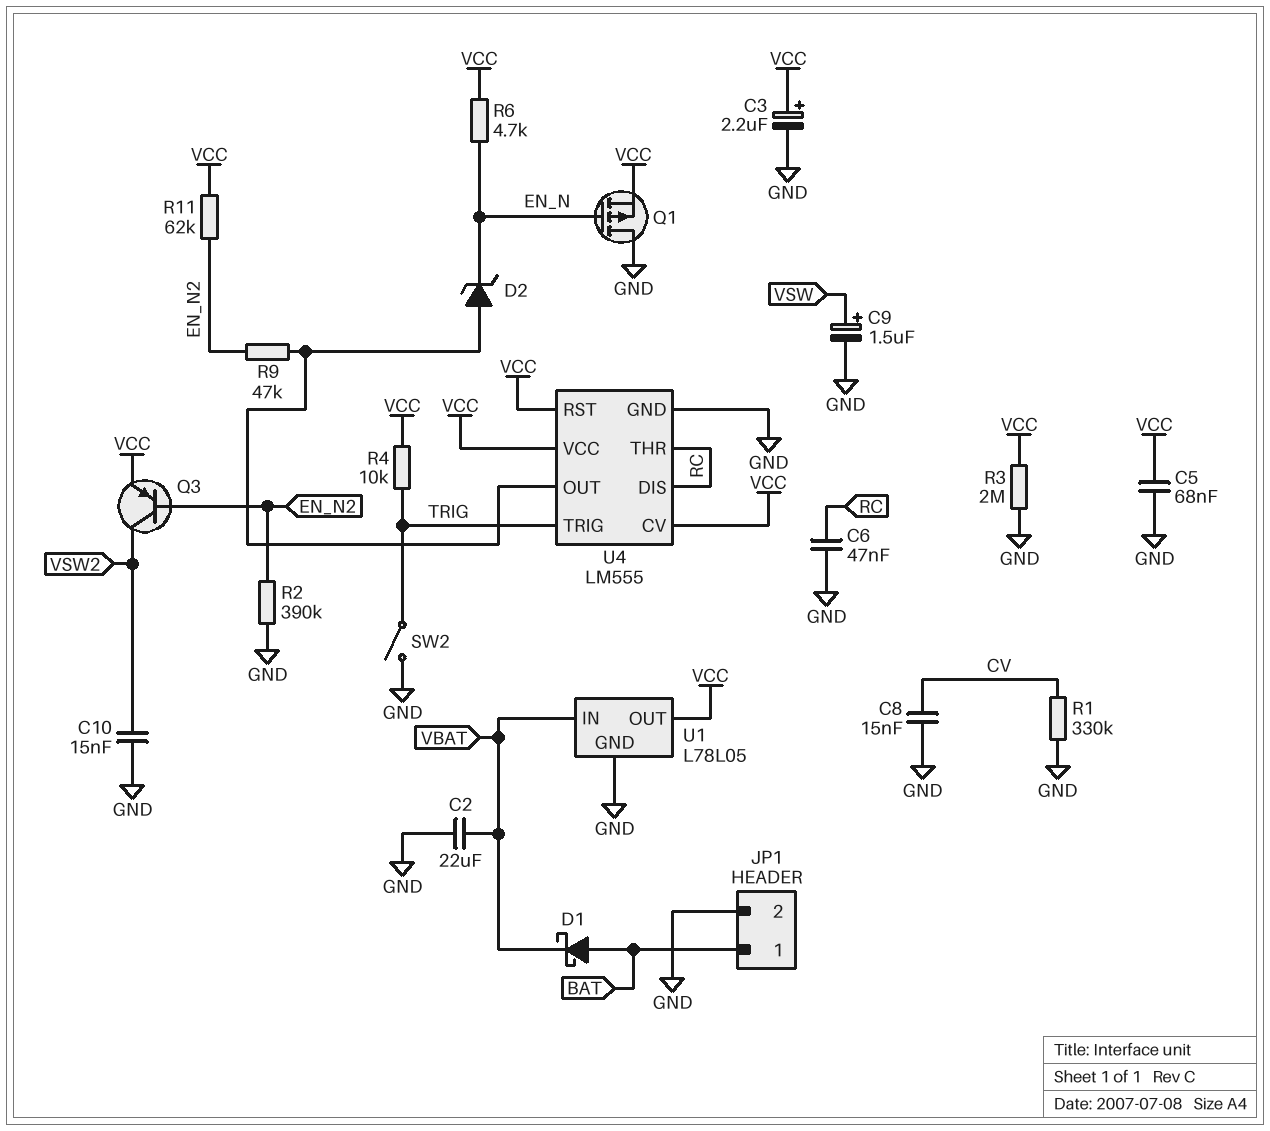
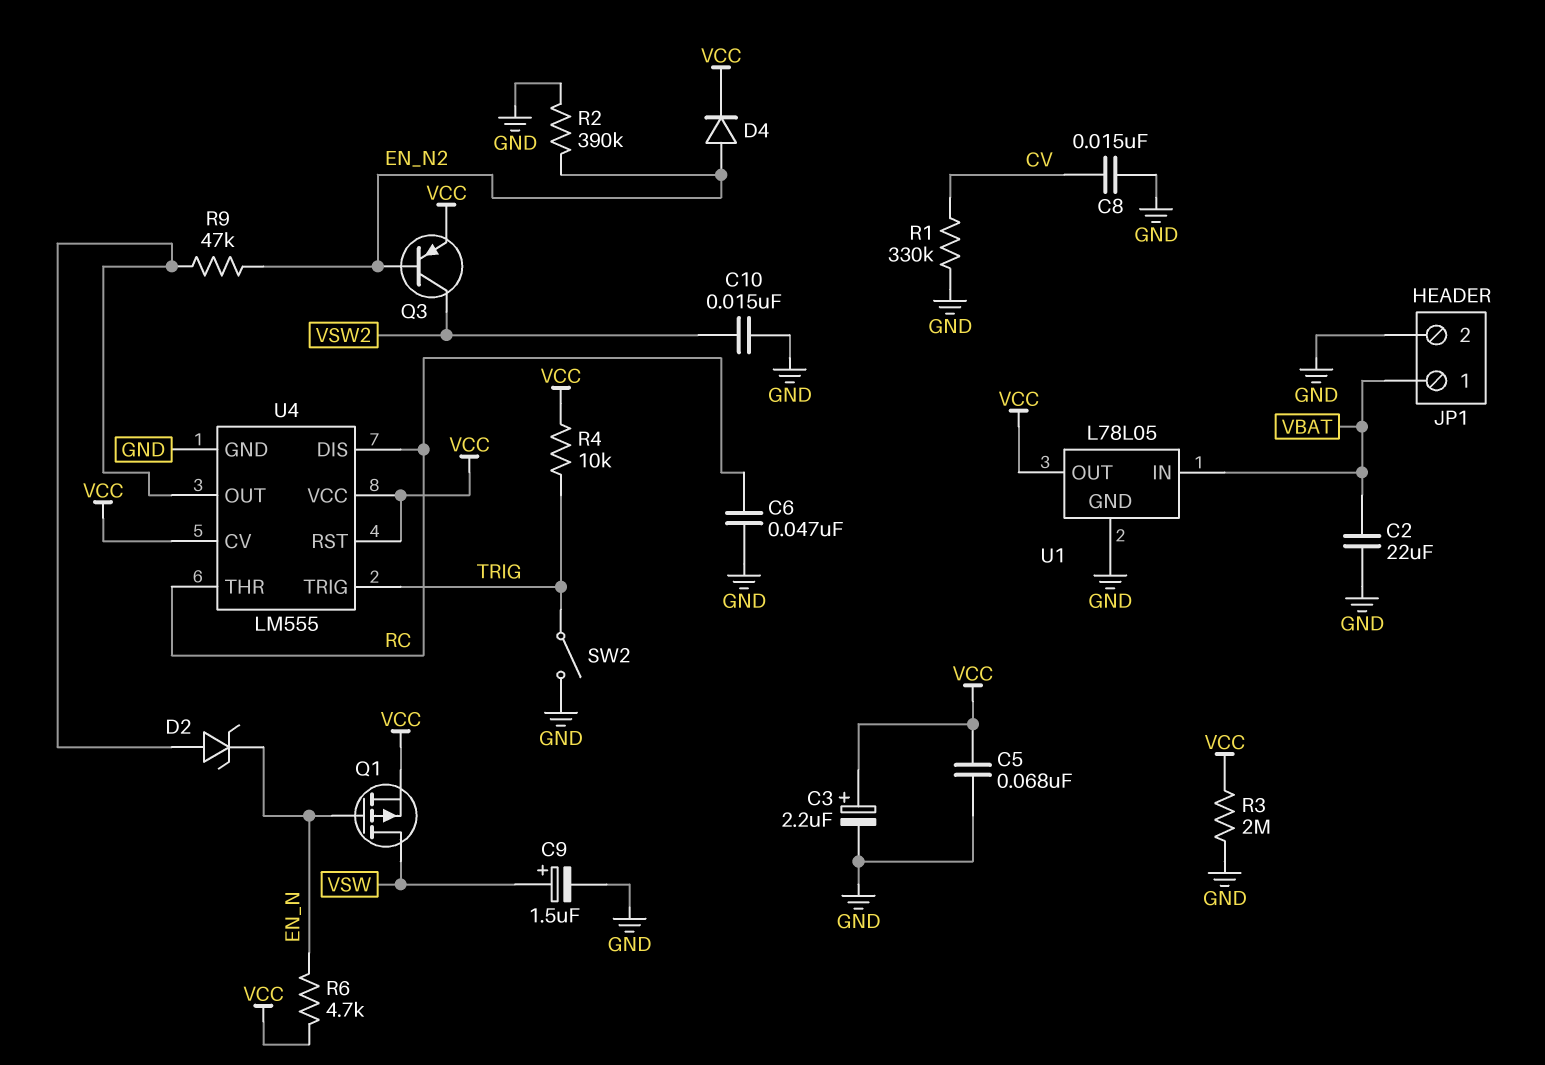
D1: schottky (A BAT, K VBAT) -> none
D4: none -> diode (A EN_N2, K VCC)
JP1 pin 1: BAT -> VBAT
Q1: PMOS (G EN_N, D GND, S VCC) -> PMOS (G EN_N, D VSW, S VCC)
R11: 62k (EN_N2, VCC) -> none

